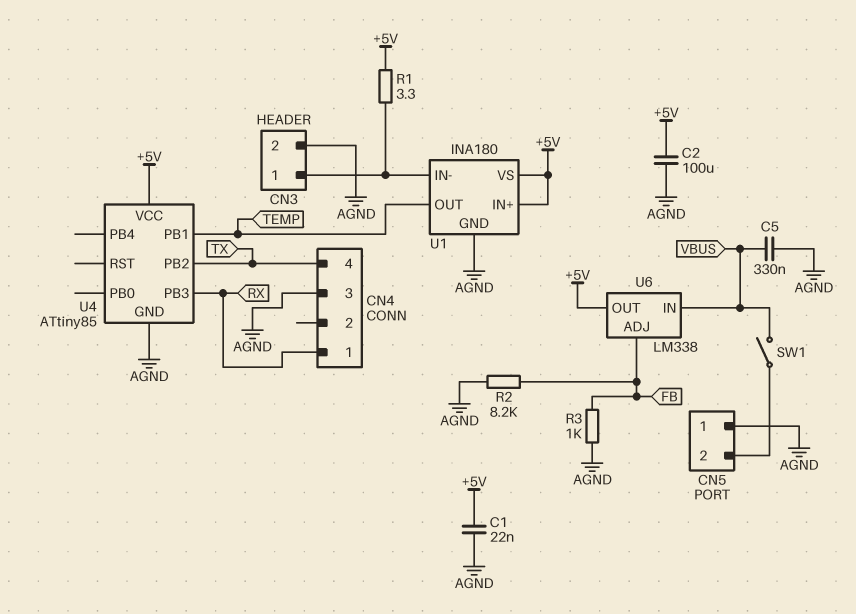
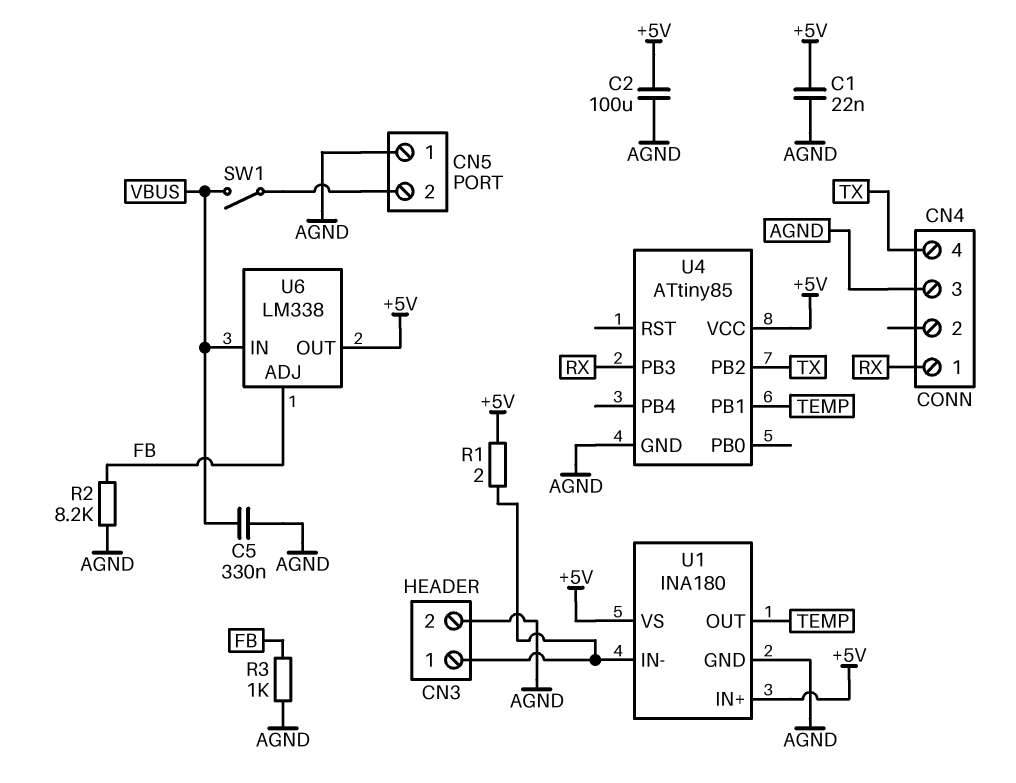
R1: 3.3 (+5V, CN3/1) -> 2 (+5V, CN3/1)

